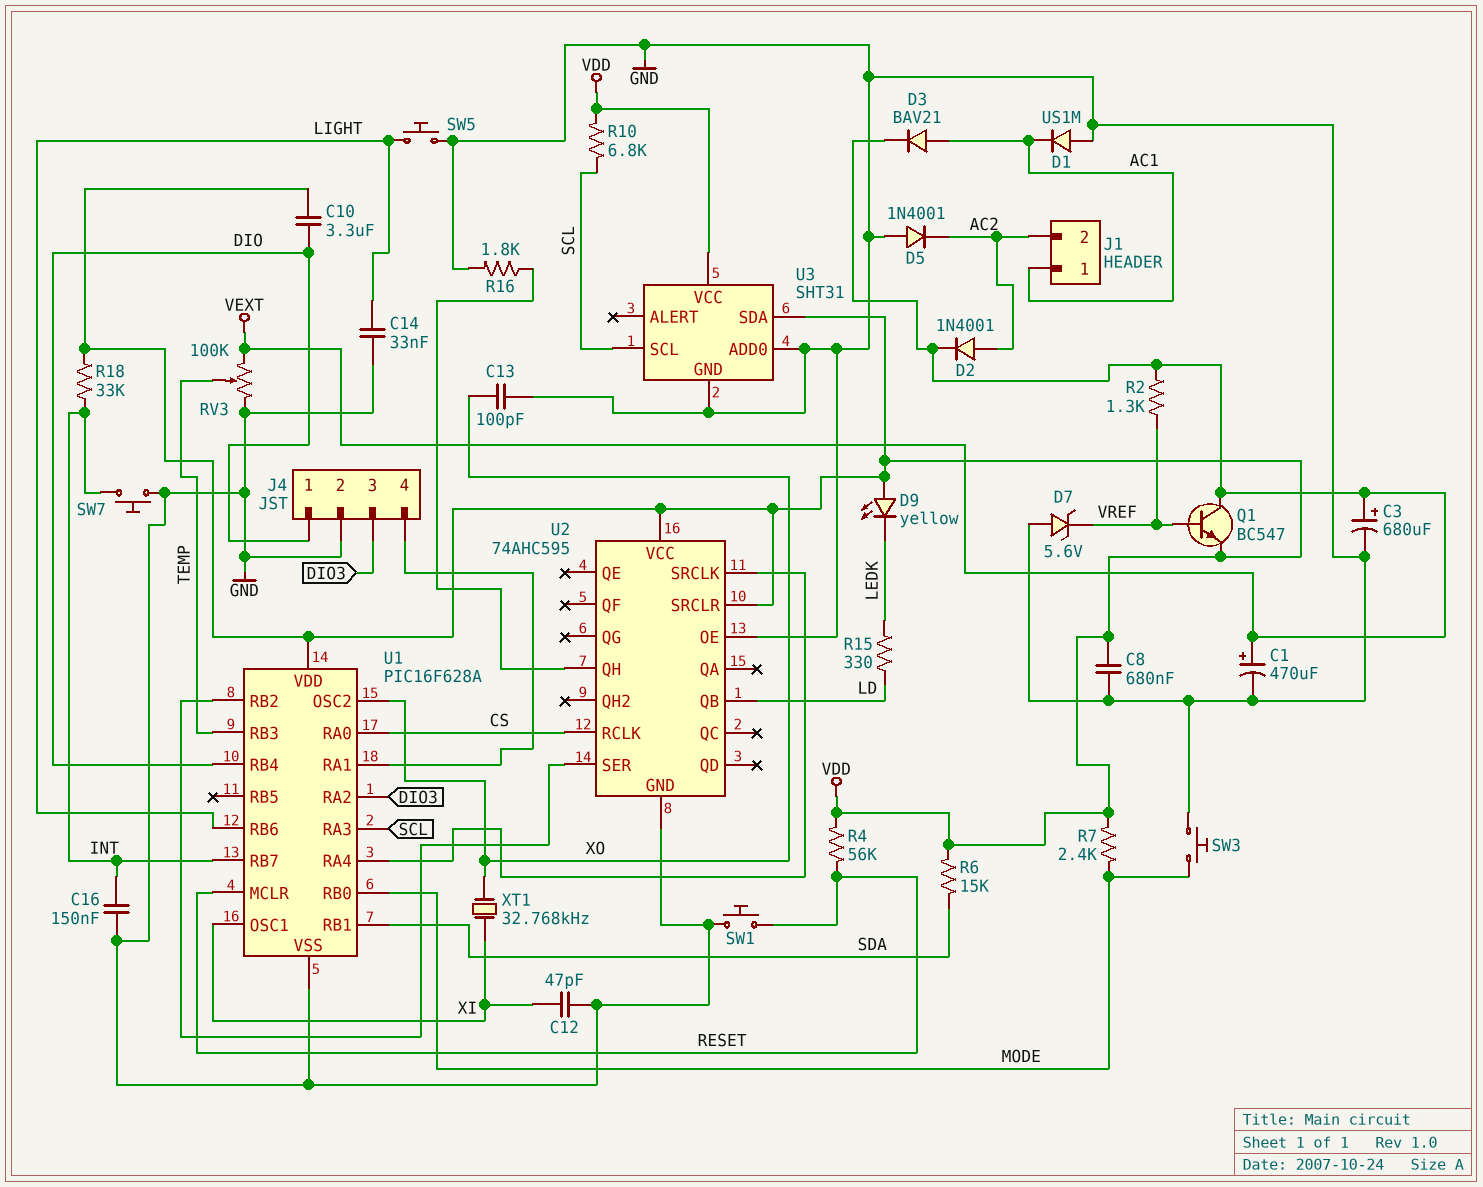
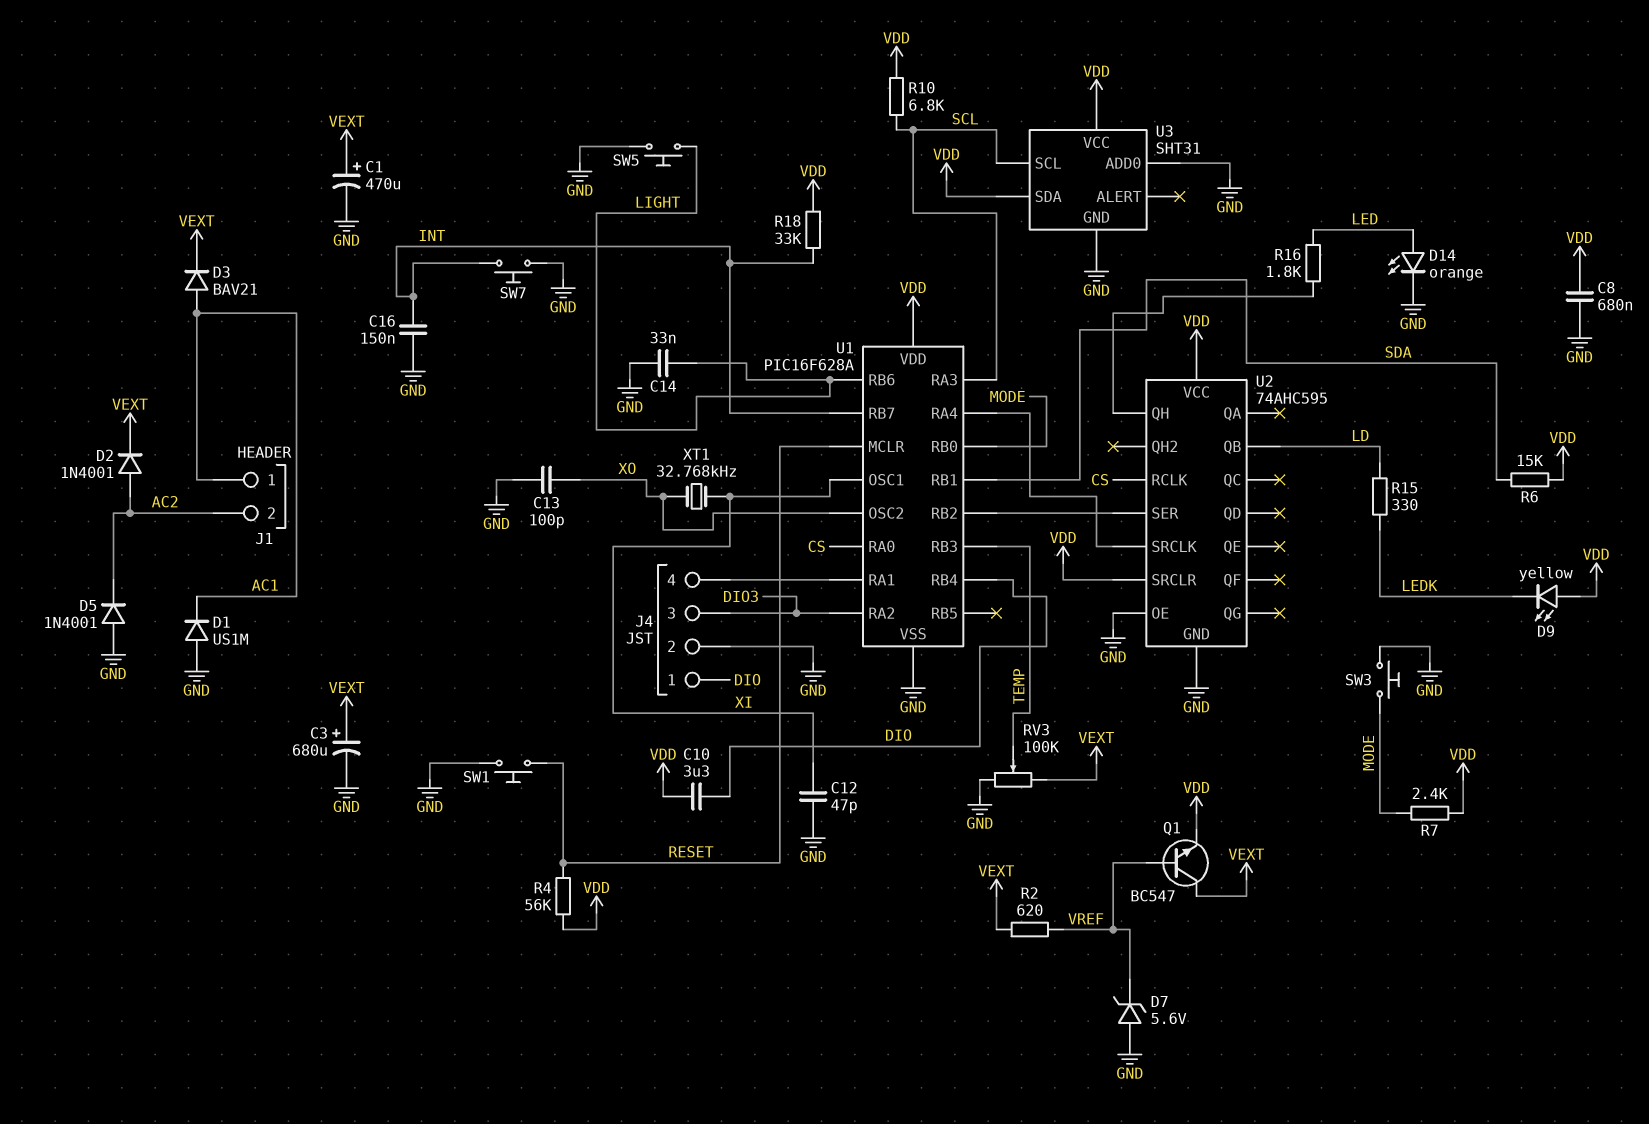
D14: none -> LED orange (A LED, K GND)
R2: 1.3k (VEXT, VREF) -> 620 (VEXT, VREF)
R16: 1.8k (GND, U2/QH) -> 1.8k (LED, U2/QH)

